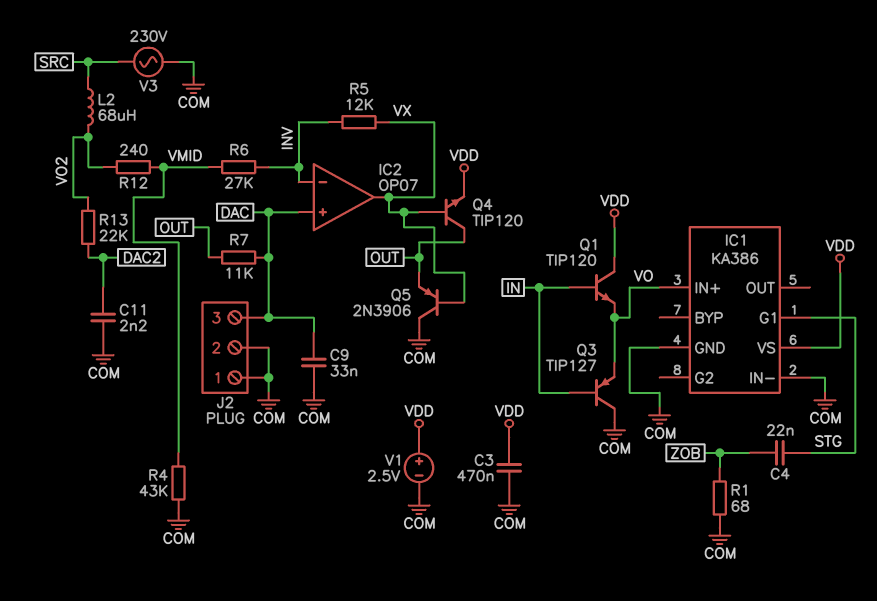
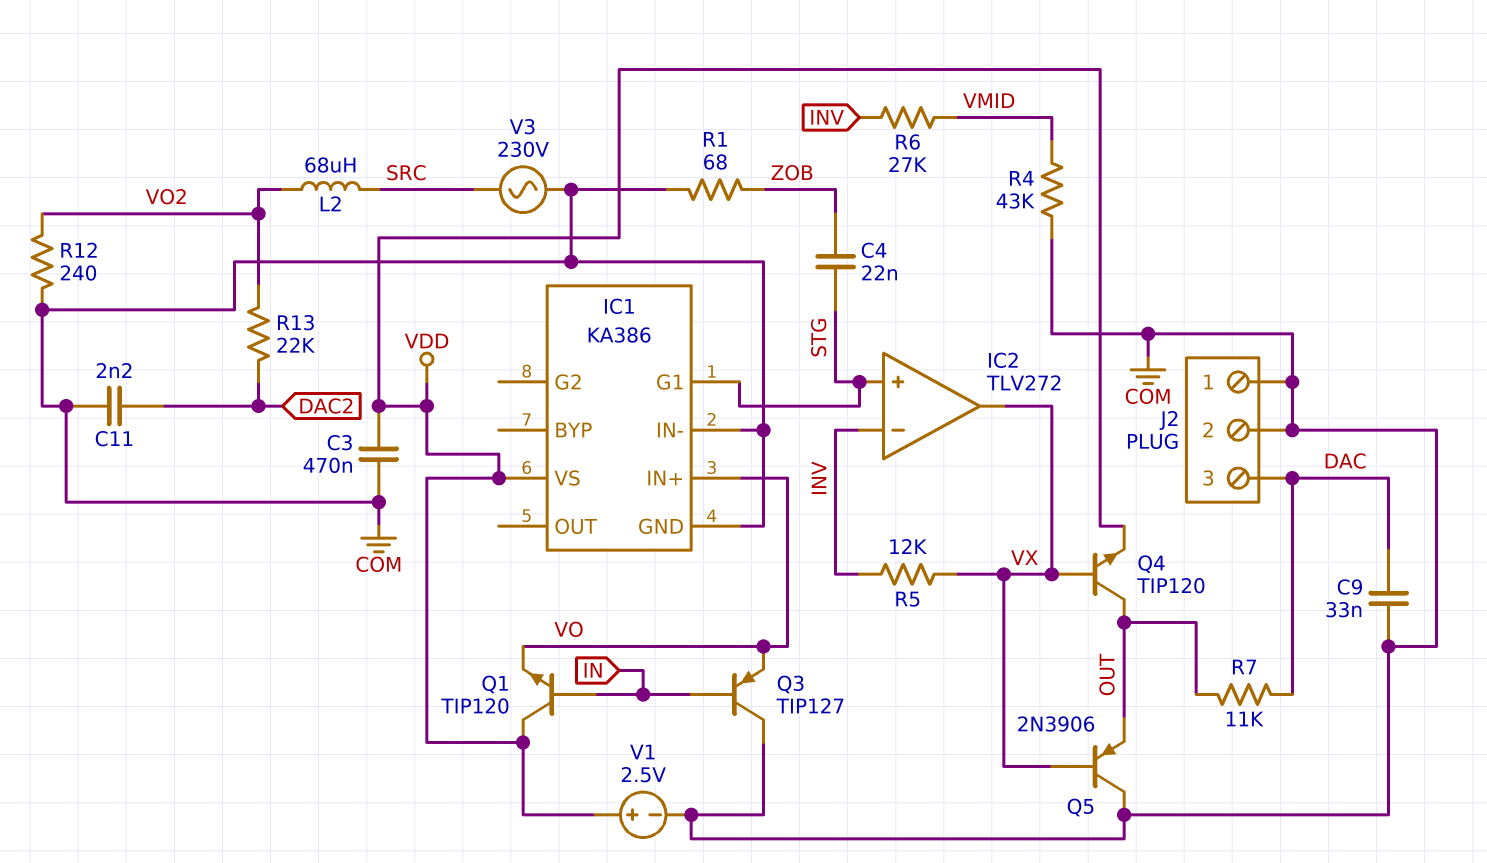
IC2: OP07 -> TLV272
IC2 pin in+: DAC -> STG
R12: 240 (VMID, VO2) -> 240 (COM, VO2)

